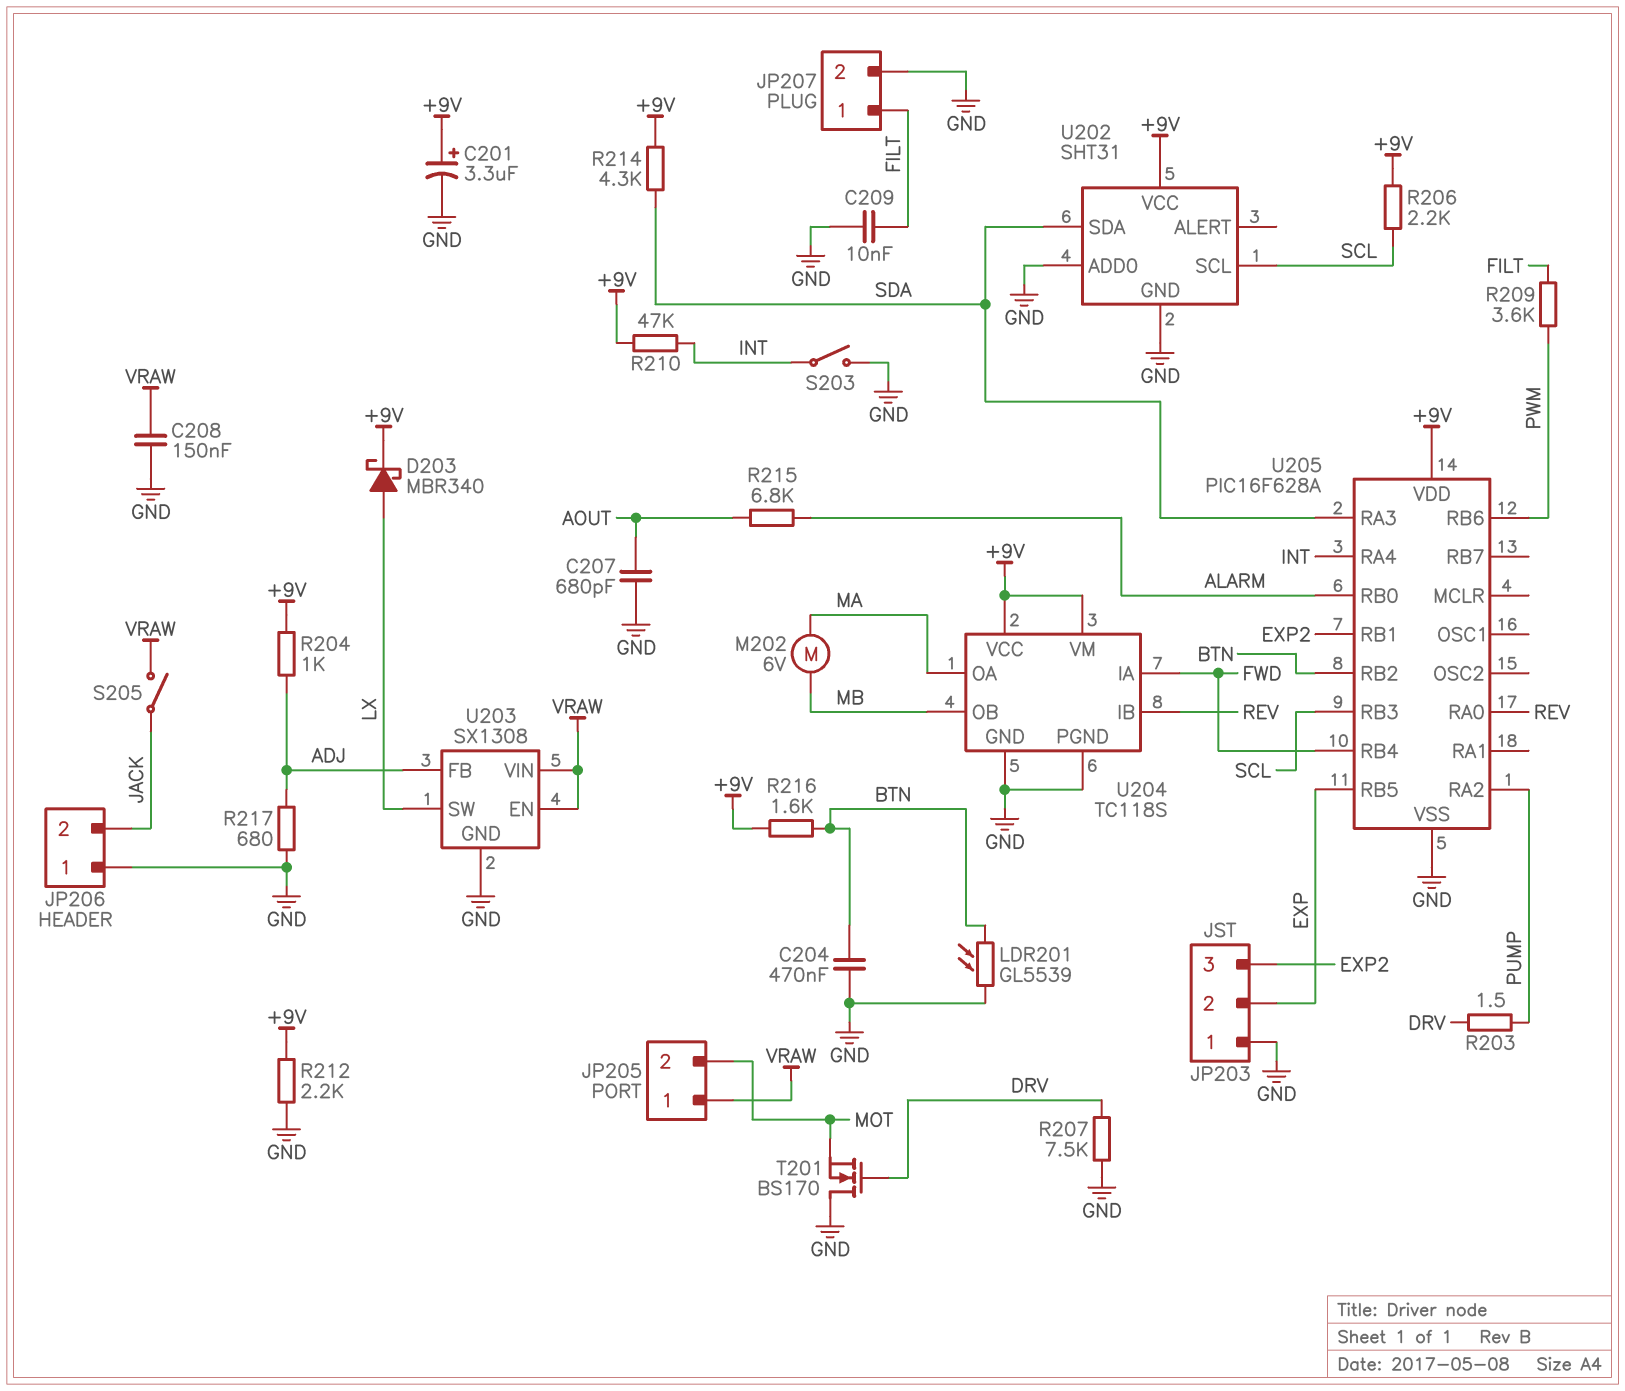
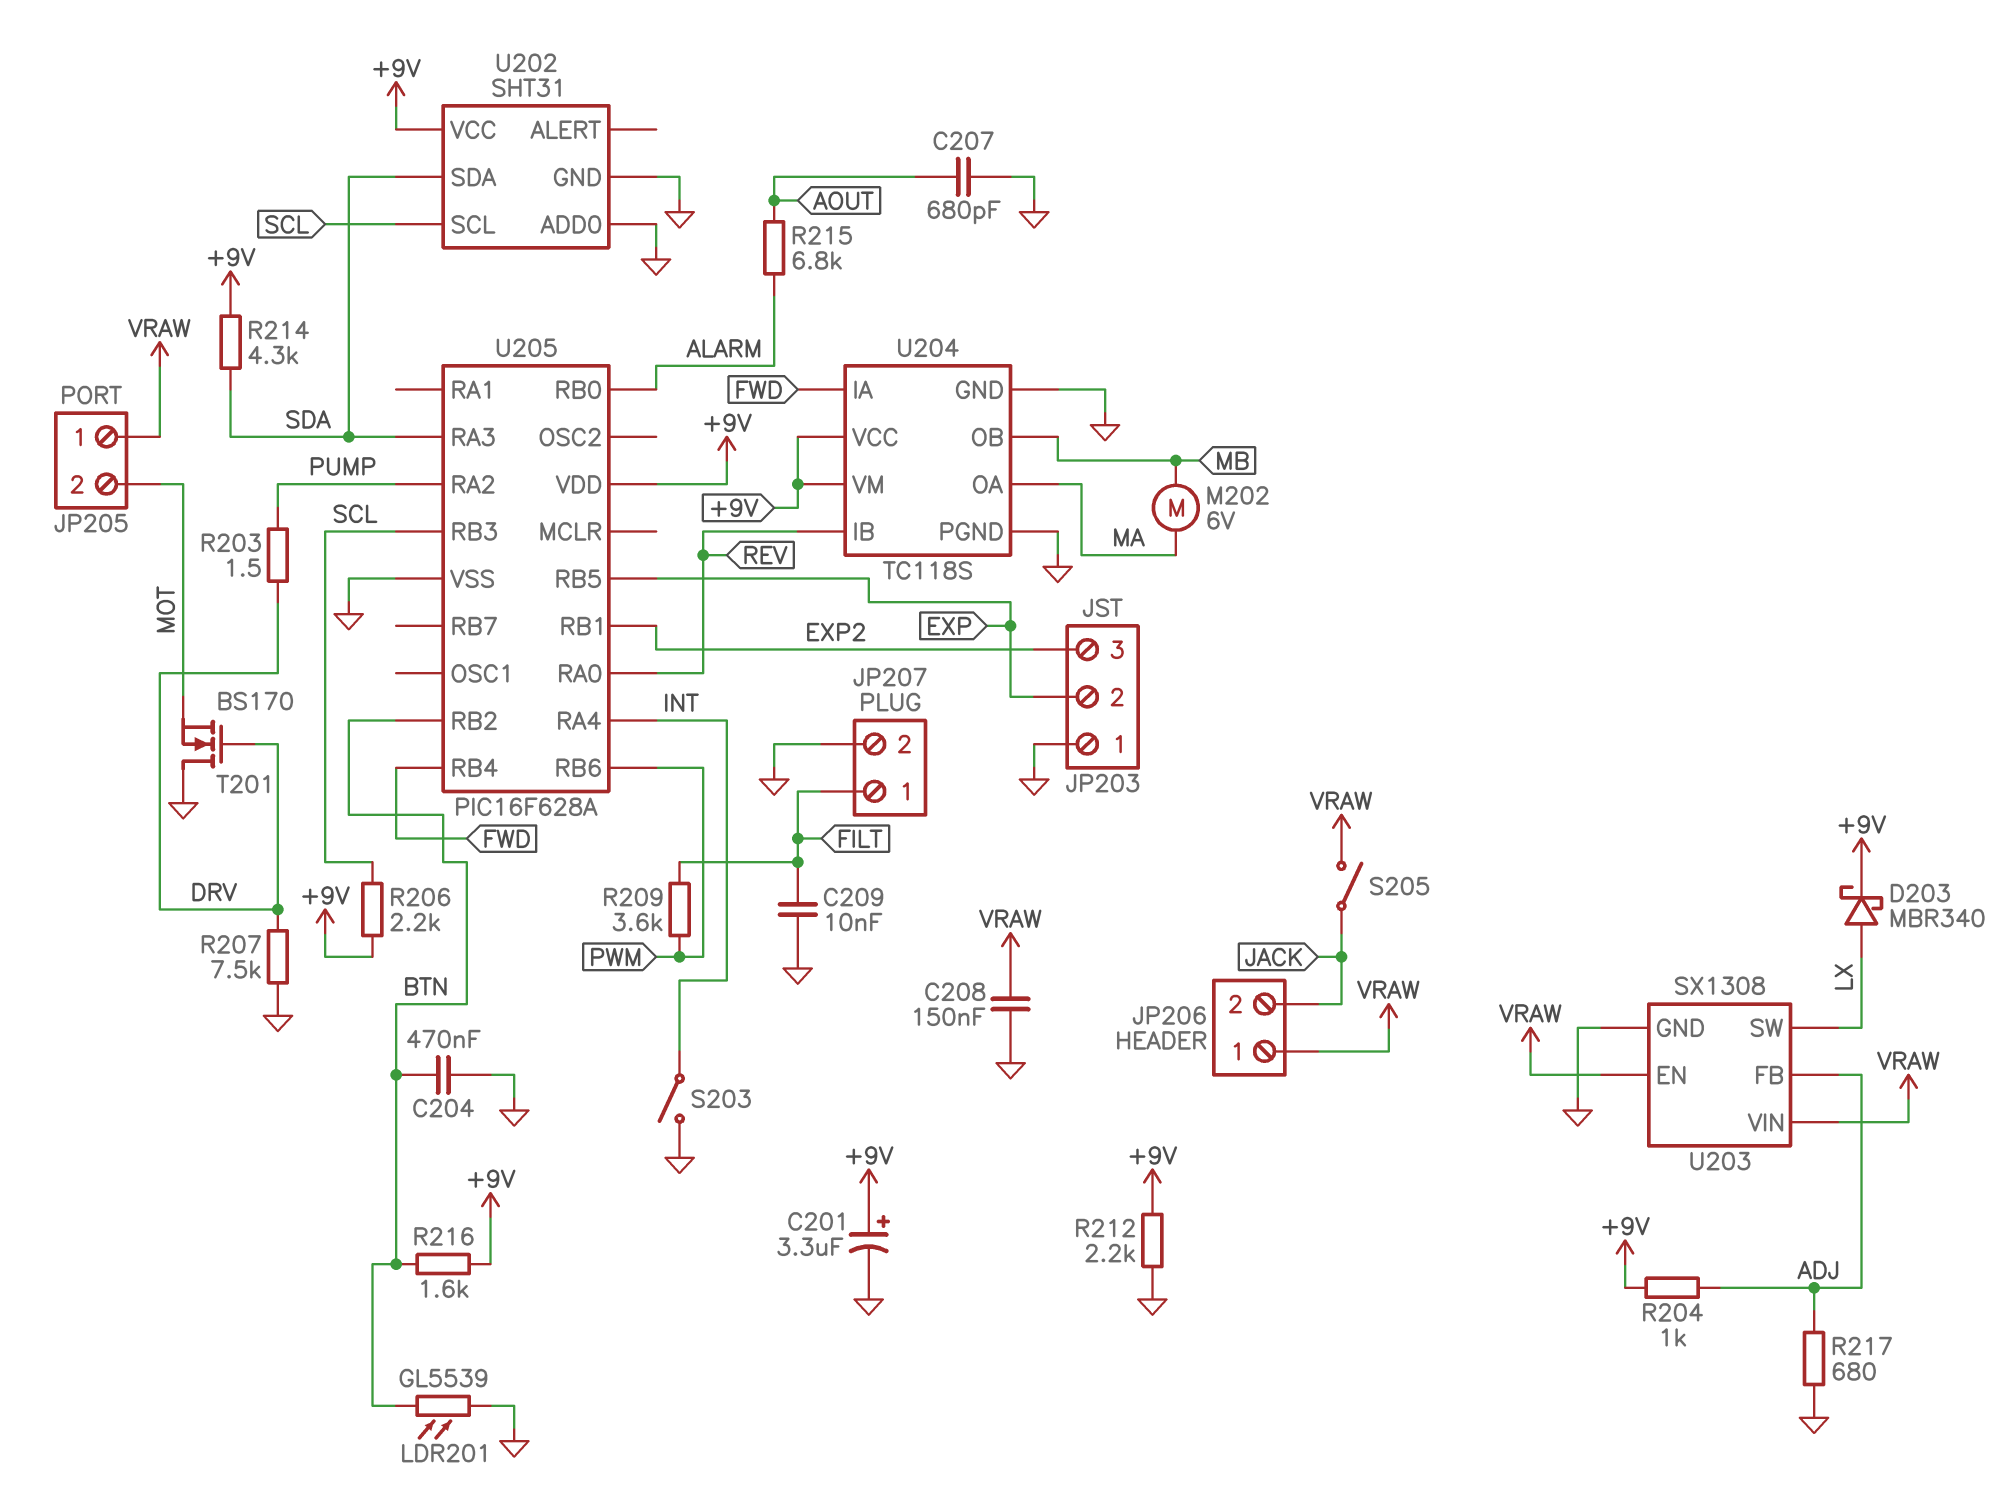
JP206 pin 1: GND -> VRAW
R210: 47k (+9V, INT) -> none

